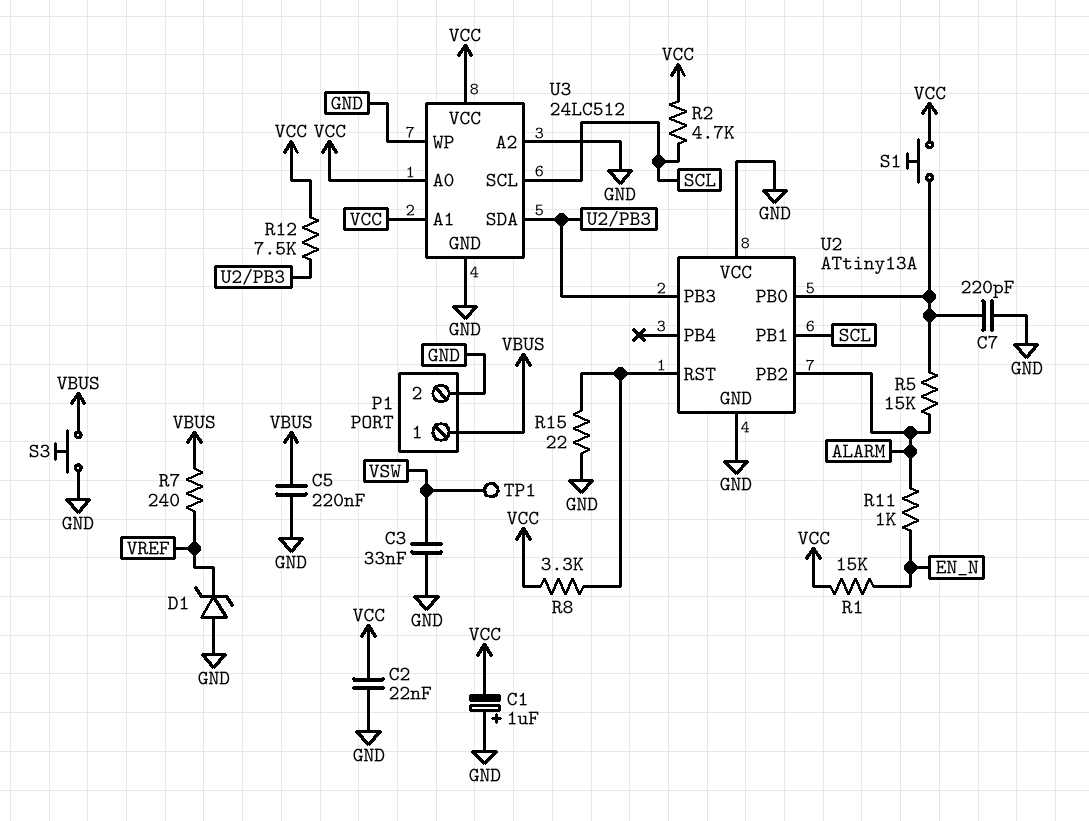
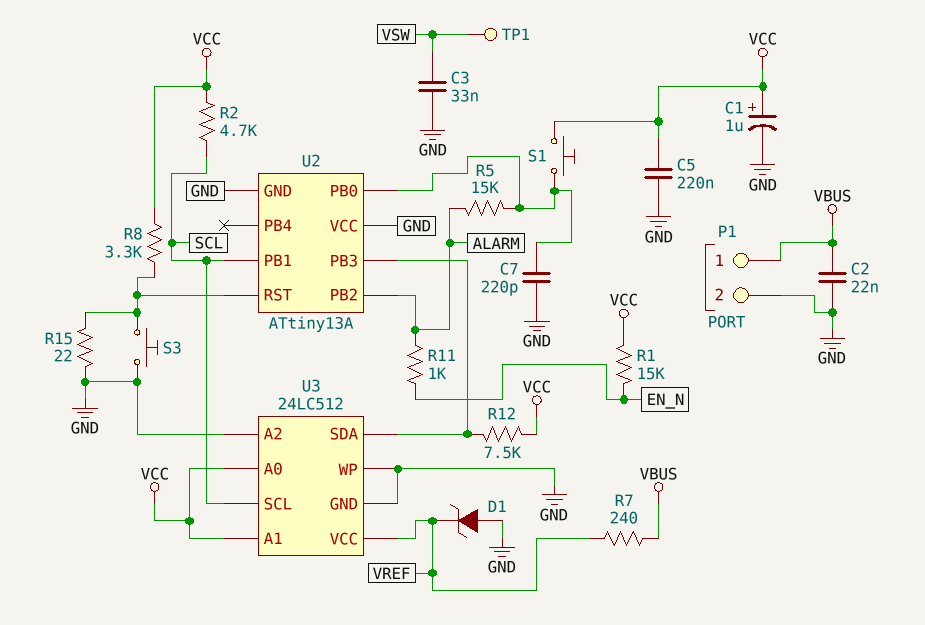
C1: 1uF (plus GND, minus VCC) -> 1uF (plus VCC, minus GND)
C2: 22nF (GND, VCC) -> 22nF (GND, VBUS)
C5: 220nF (GND, VBUS) -> 220nF (GND, VCC)
S3: button (GND, VBUS) -> button (GND, U2/RST)
U3 pin VCC: VCC -> VREF

